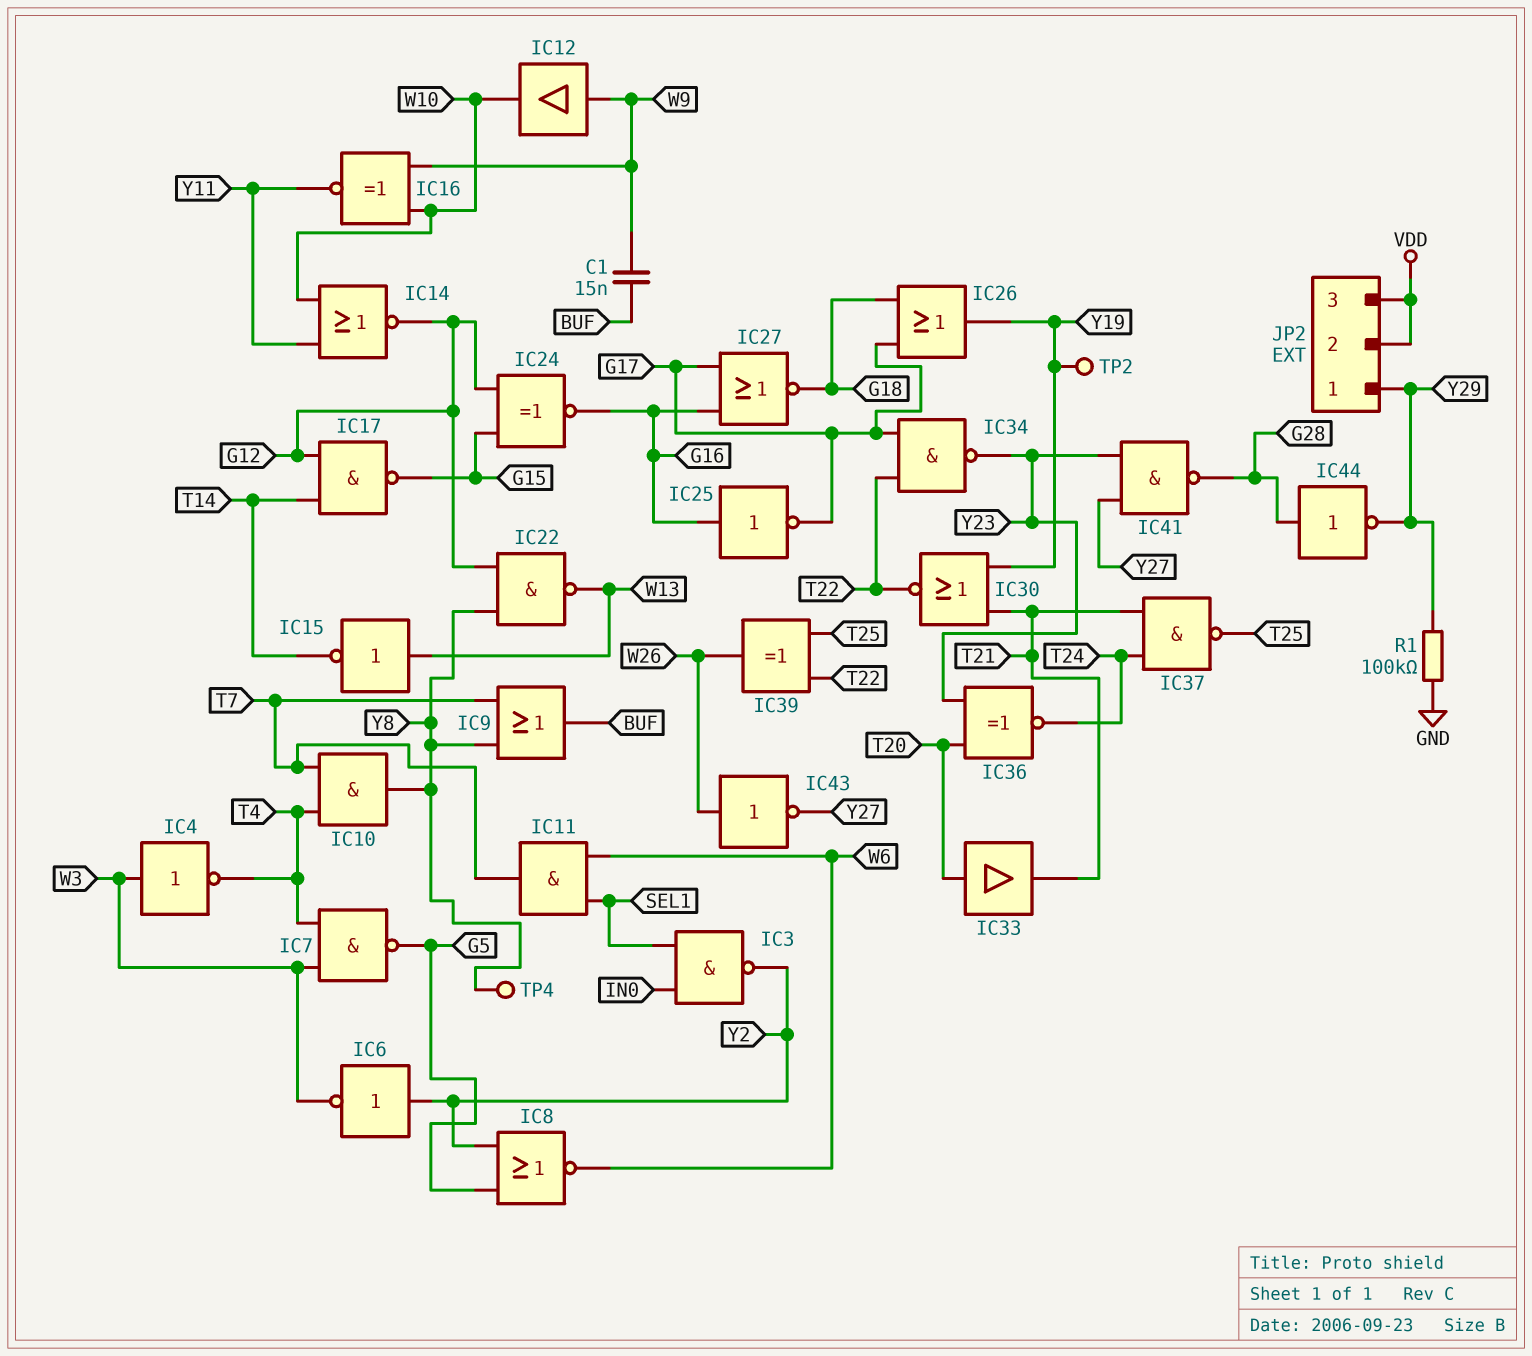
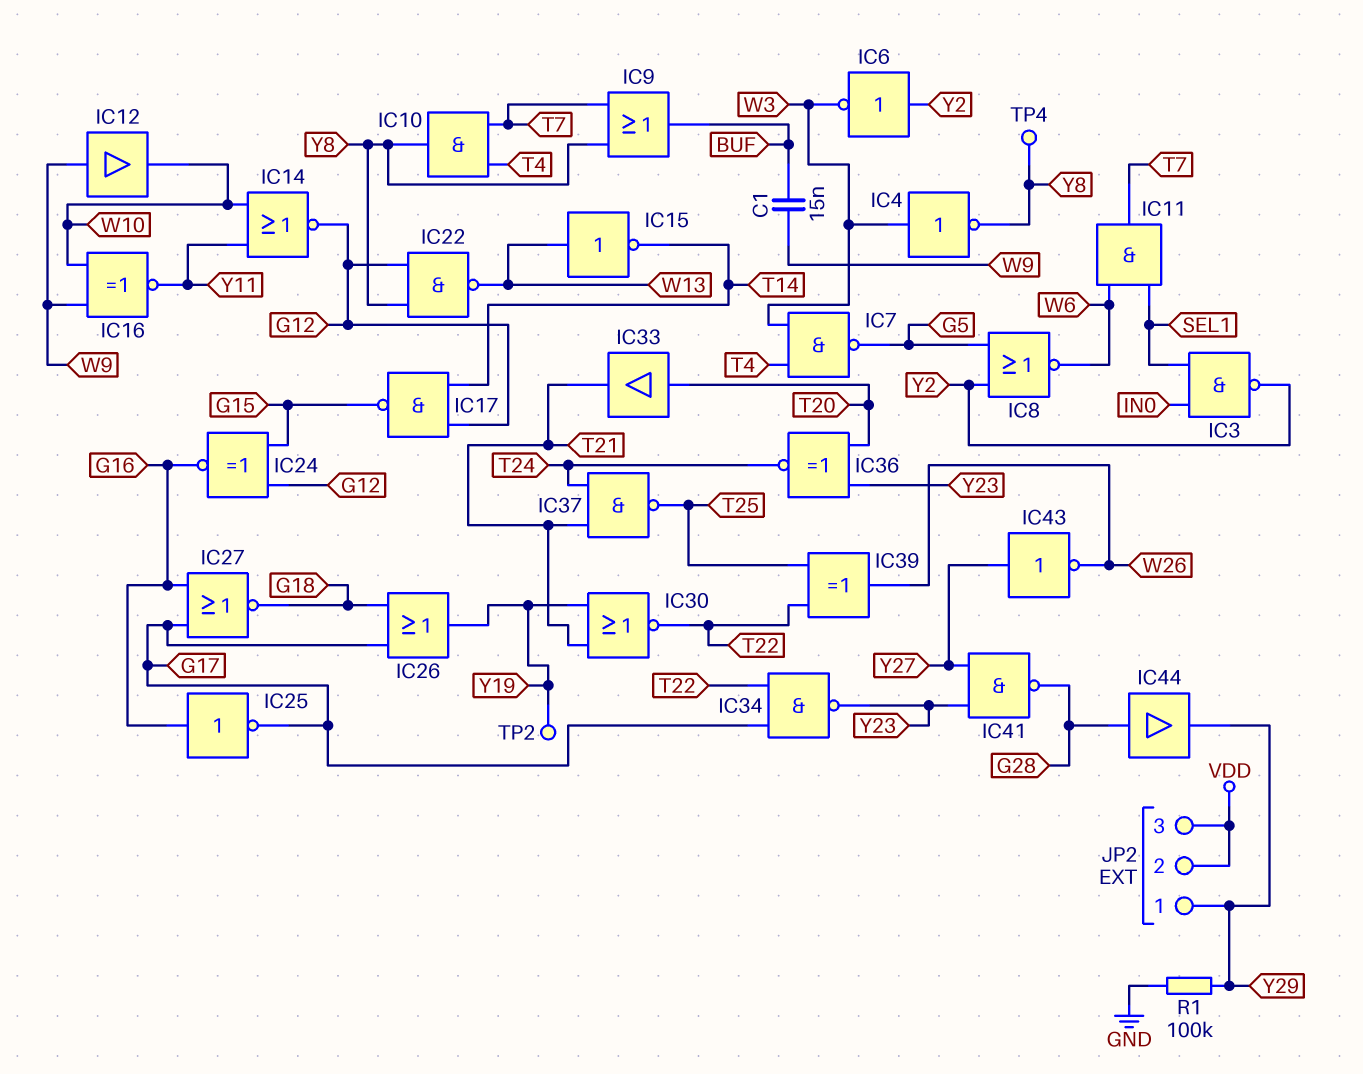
IC4: NOT (in W3, out T4) -> NOT (in W3, out Y8)
IC43: NOT (in W26, out Y27) -> NOT (in Y27, out W26)
IC44: NOT (in G28, out Y29) -> buffer (in G28, out Y29)

